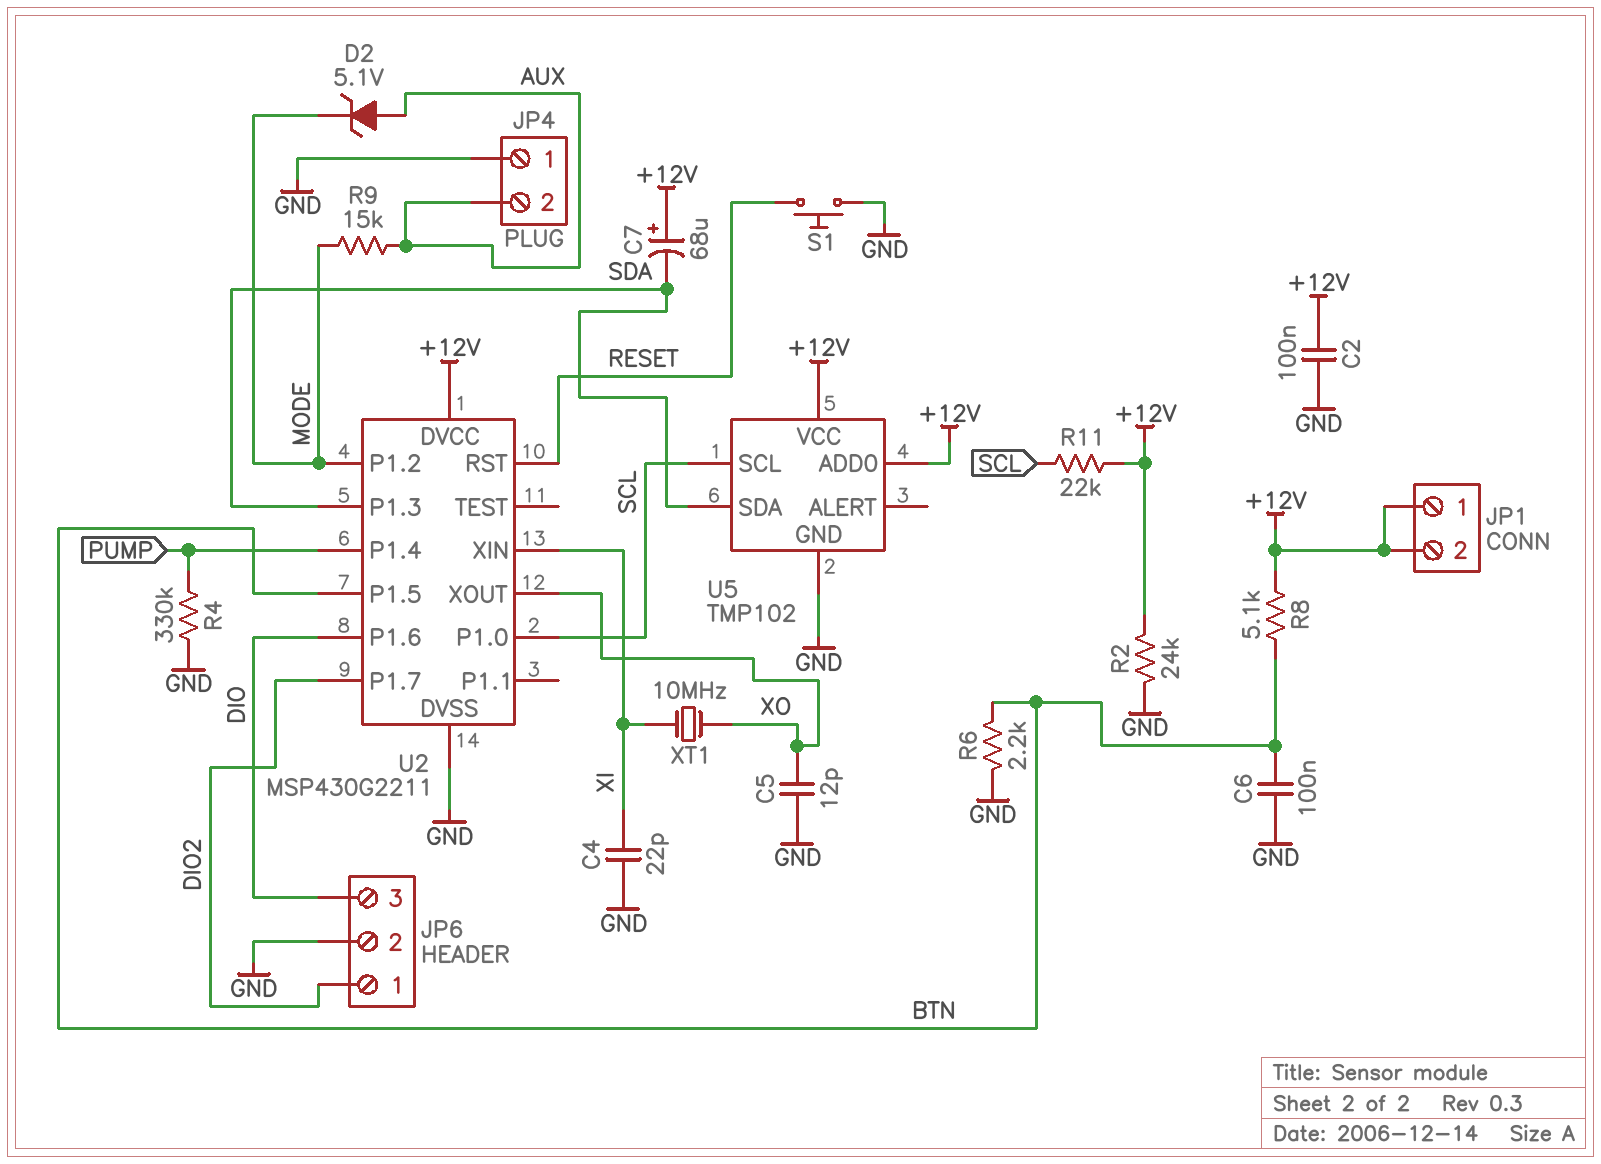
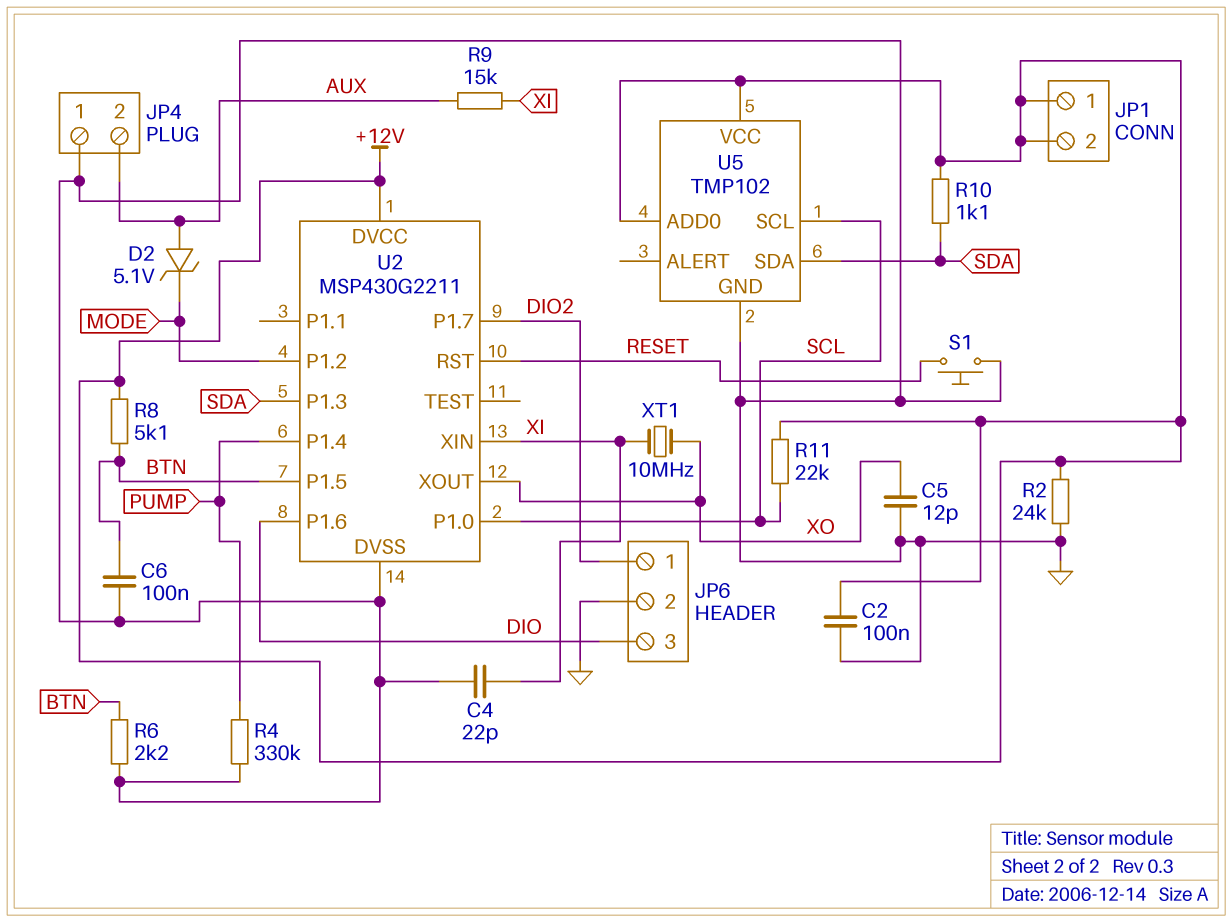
C7: 68uF (plus +12V, minus SDA) -> none
R9: 15k (AUX, MODE) -> 15k (AUX, XI)
R10: none -> 1.1k (+12V, SDA)

